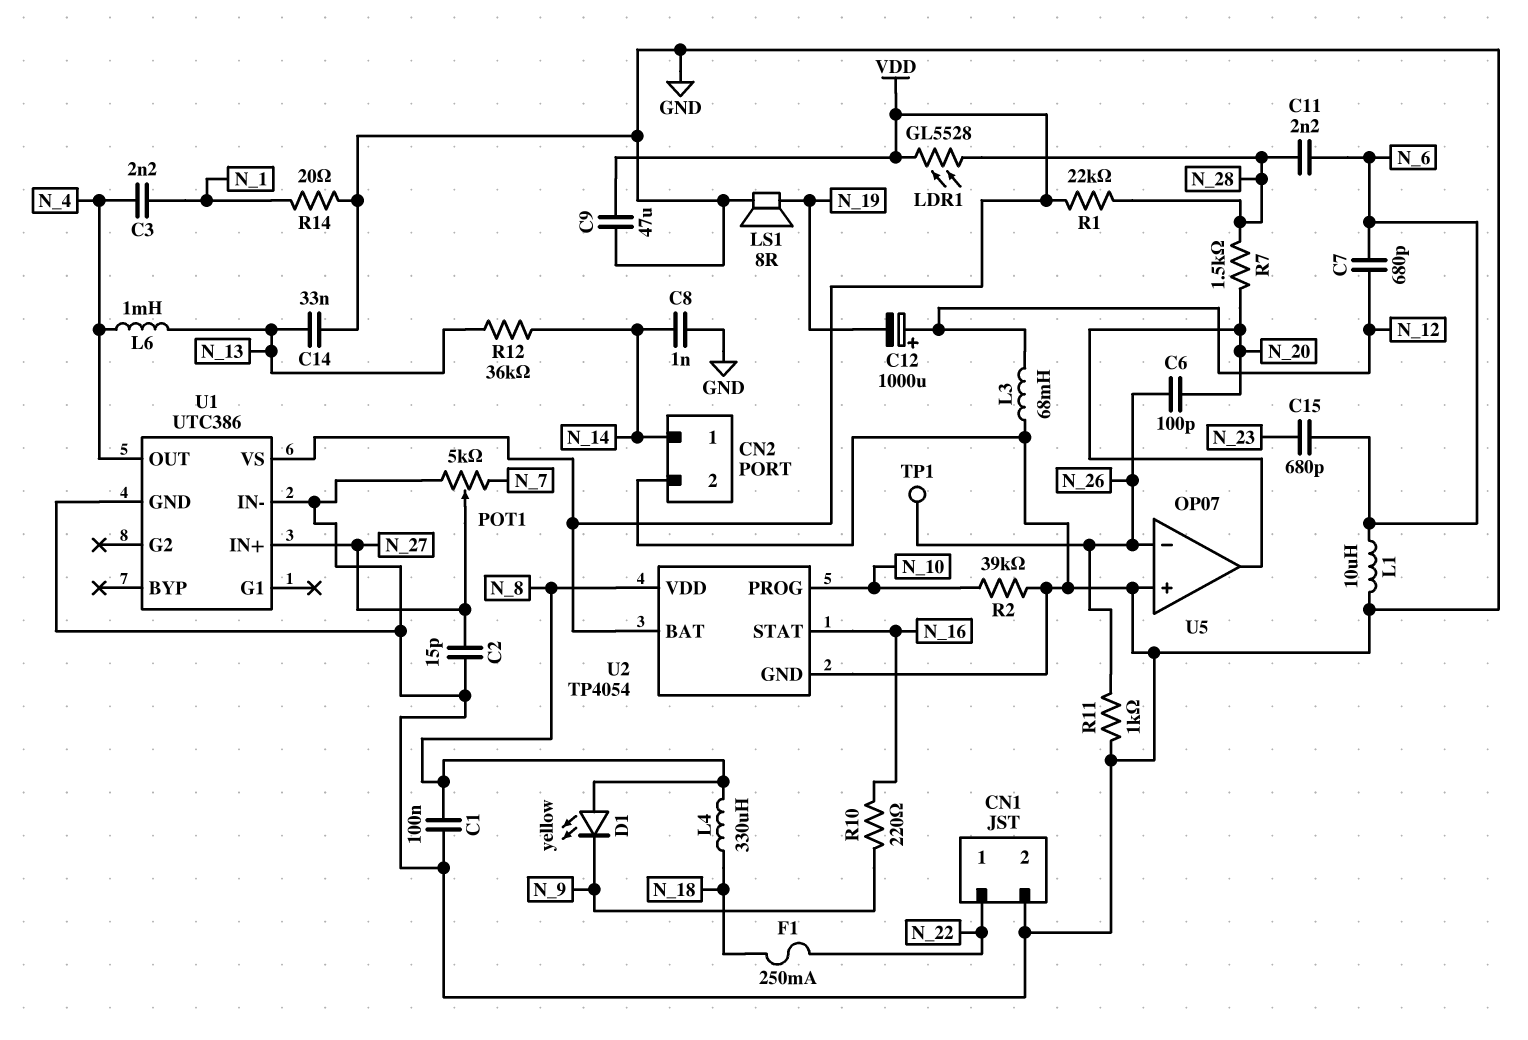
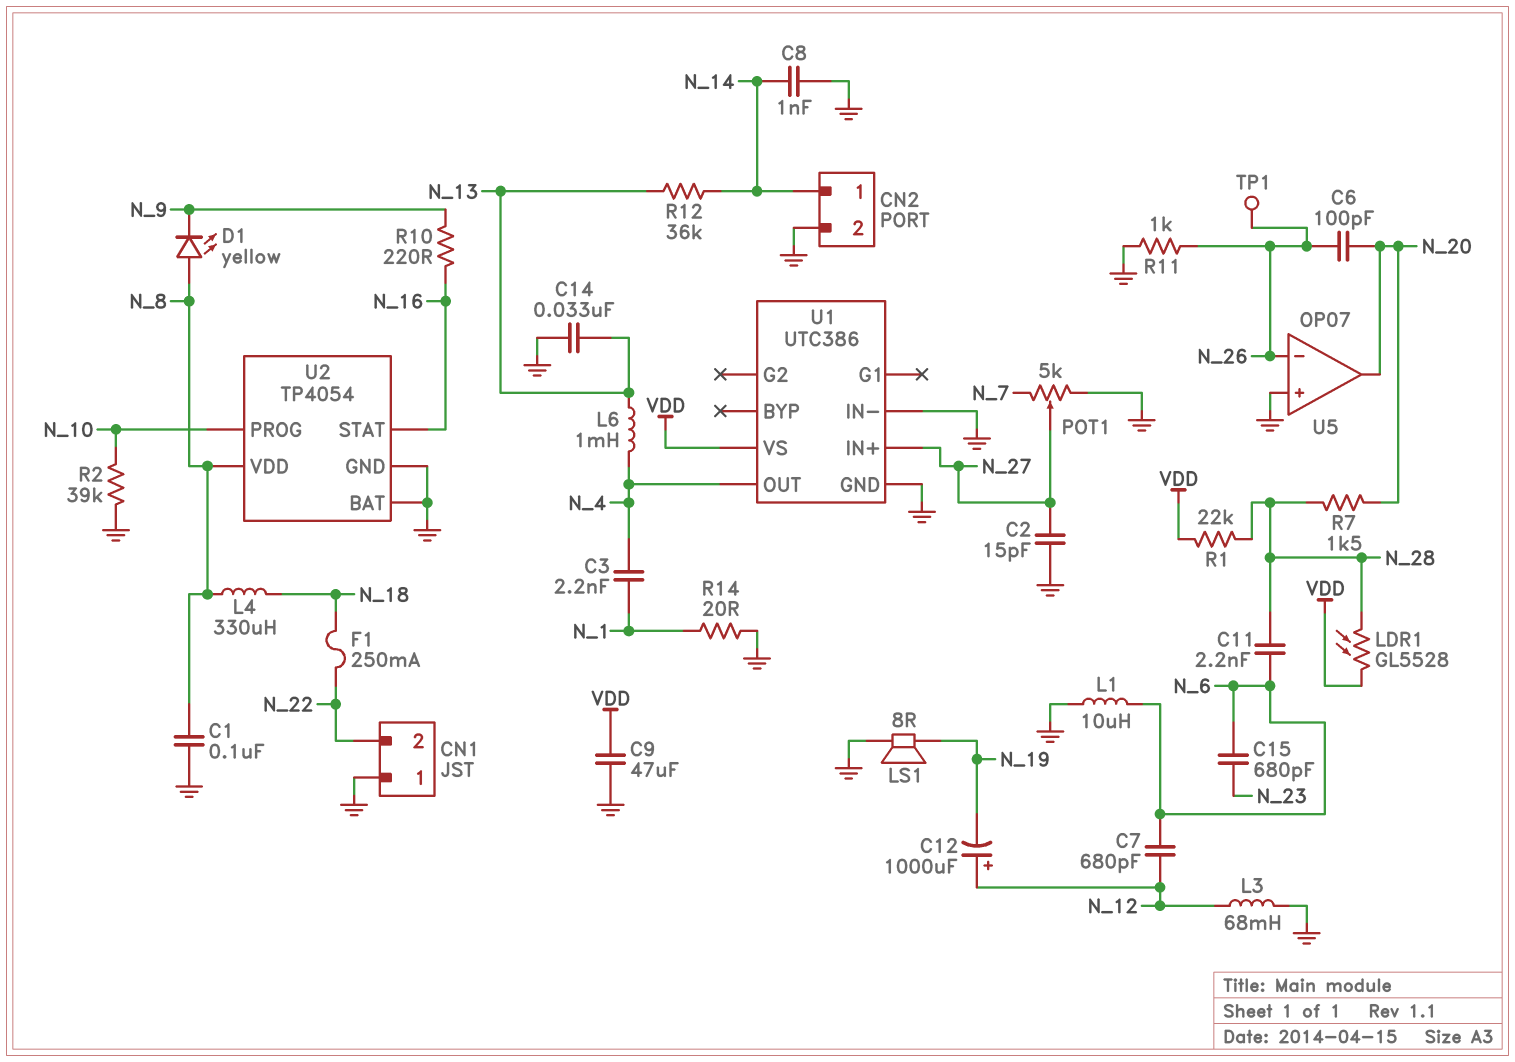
CN1 pin 1: N_22 -> GND
CN1 pin 2: GND -> N_22
U2 pin BAT: VDD -> GND

